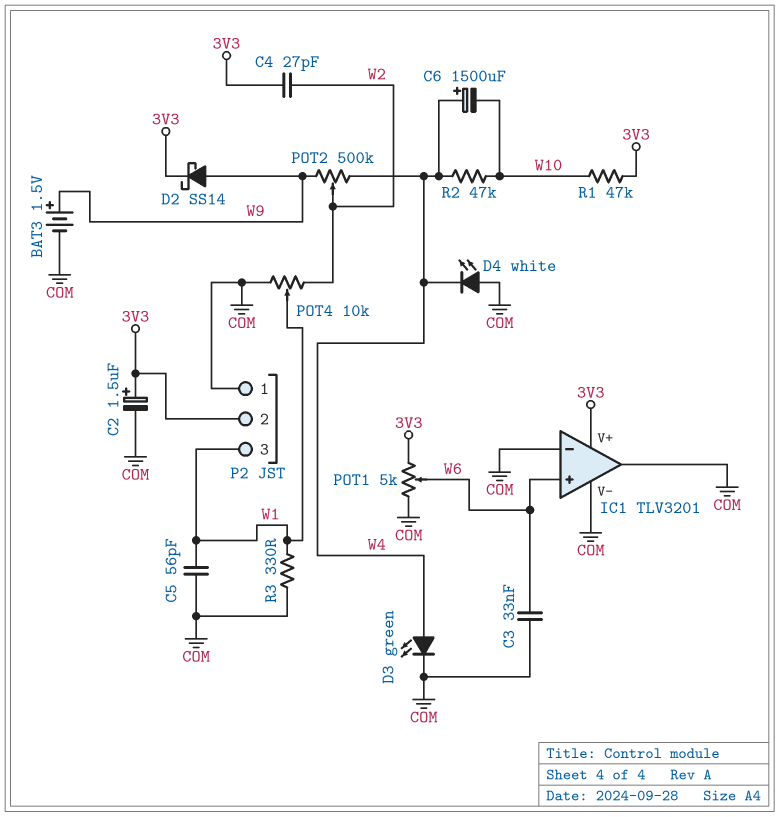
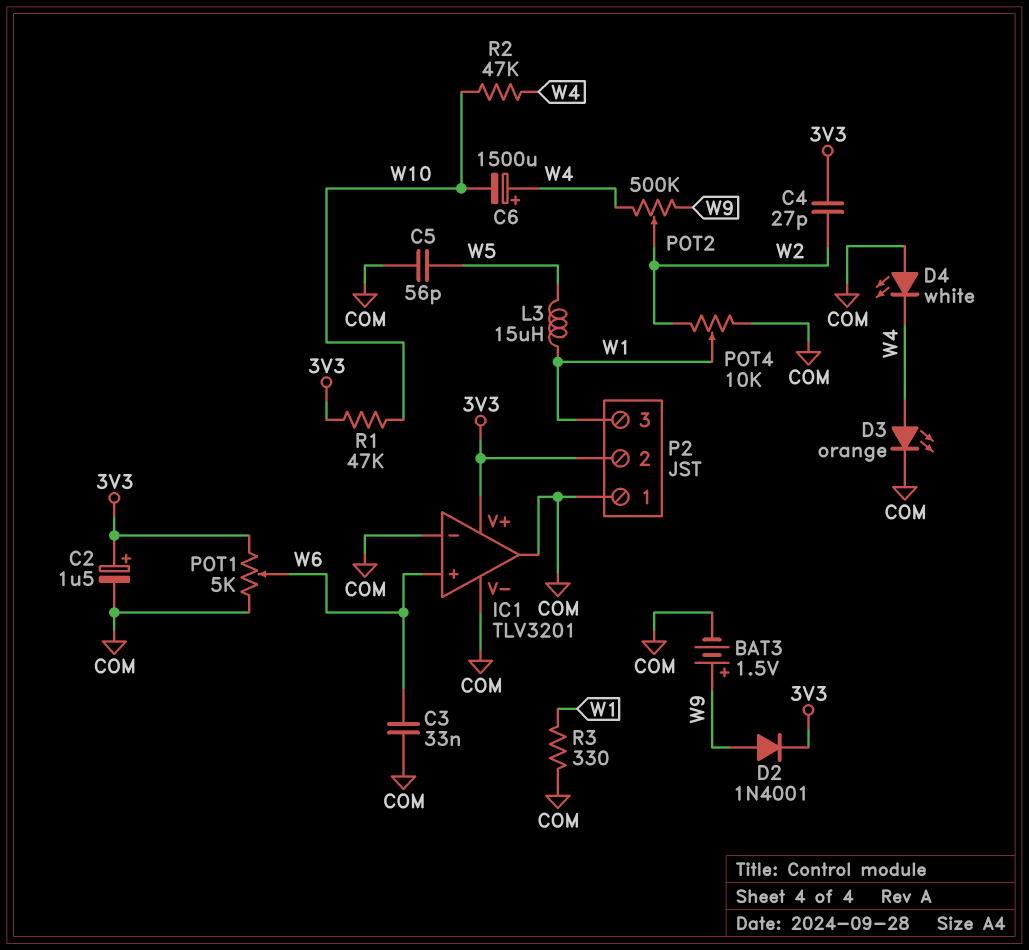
C5: 56pF (COM, W1) -> 56pF (COM, W5)
D2: schottky SS14 (A W9, K 3V3) -> diode 1N4001 (A W9, K 3V3)
D3: LED green (A W4, K COM) -> LED orange (A W4, K COM)
L3: none -> 15uH (W1, W5)

